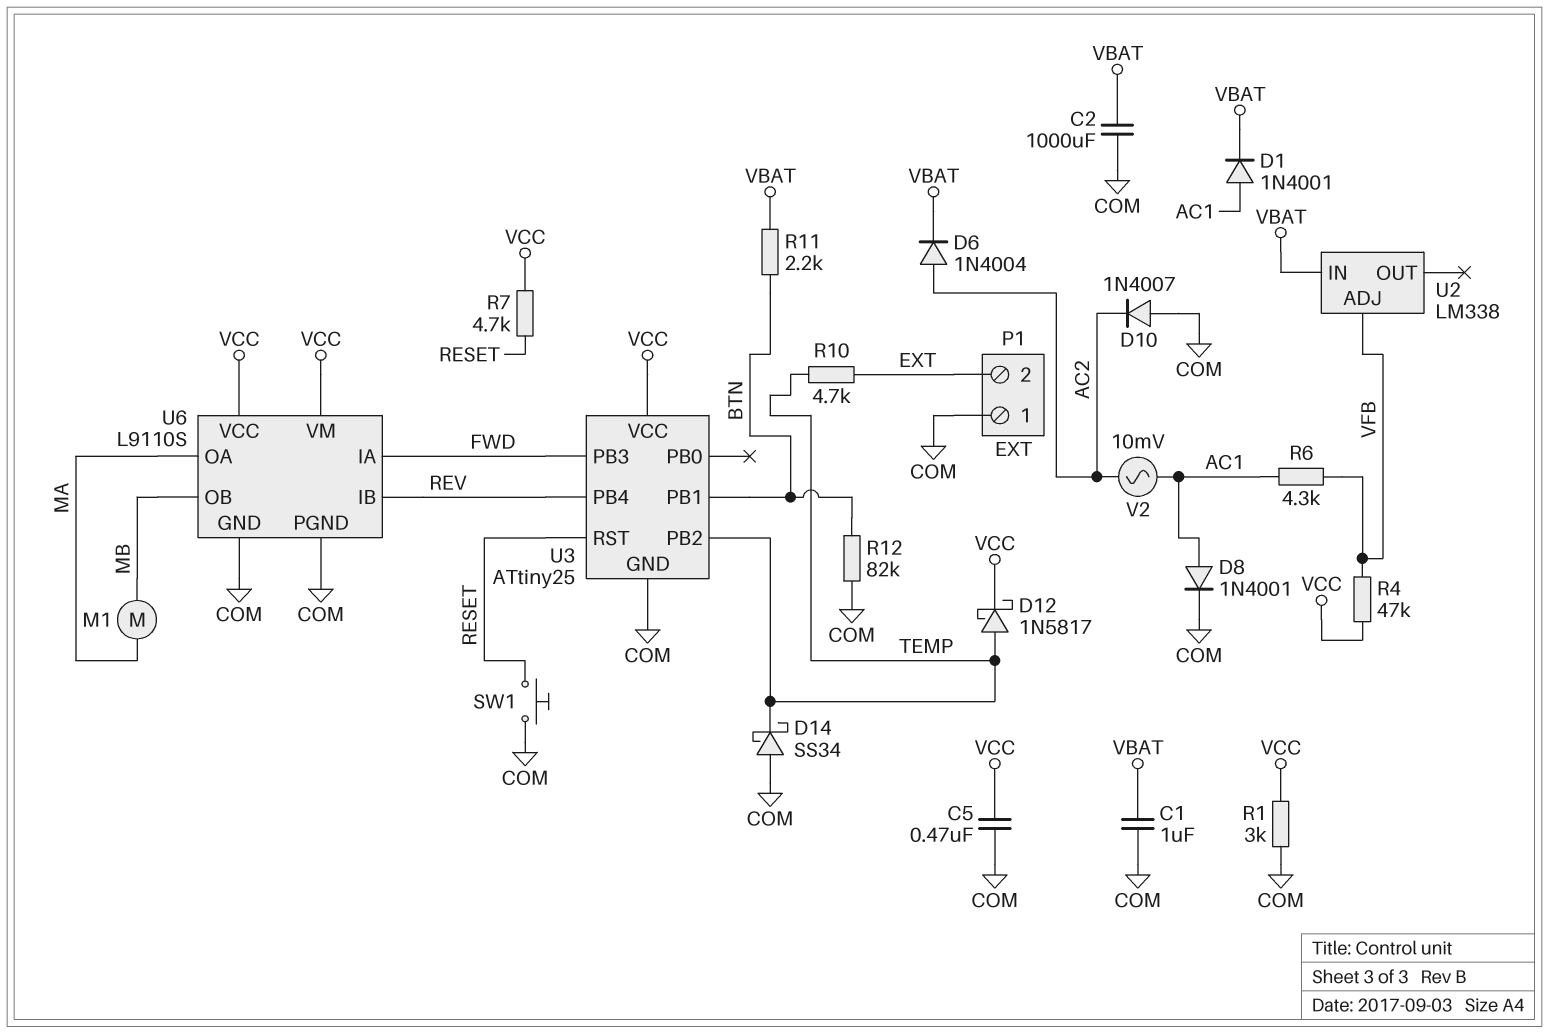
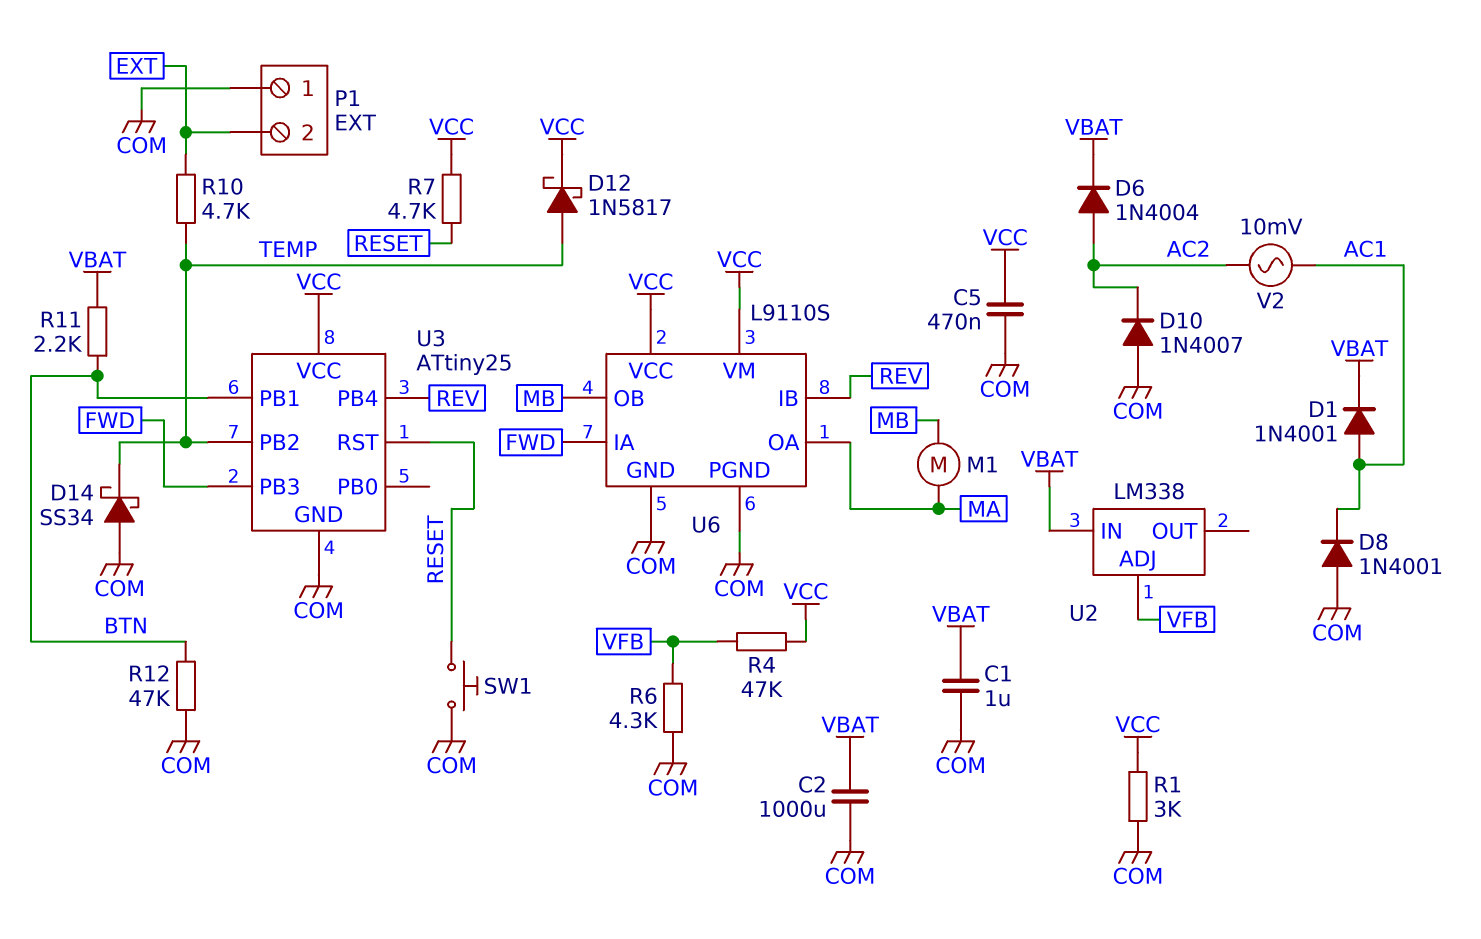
D8: diode 1N4001 (A AC1, K COM) -> diode 1N4001 (A COM, K AC1)
R6: 4.3k (AC1, VFB) -> 4.3k (COM, VFB)
R12: 82k (BTN, COM) -> 47k (BTN, COM)

